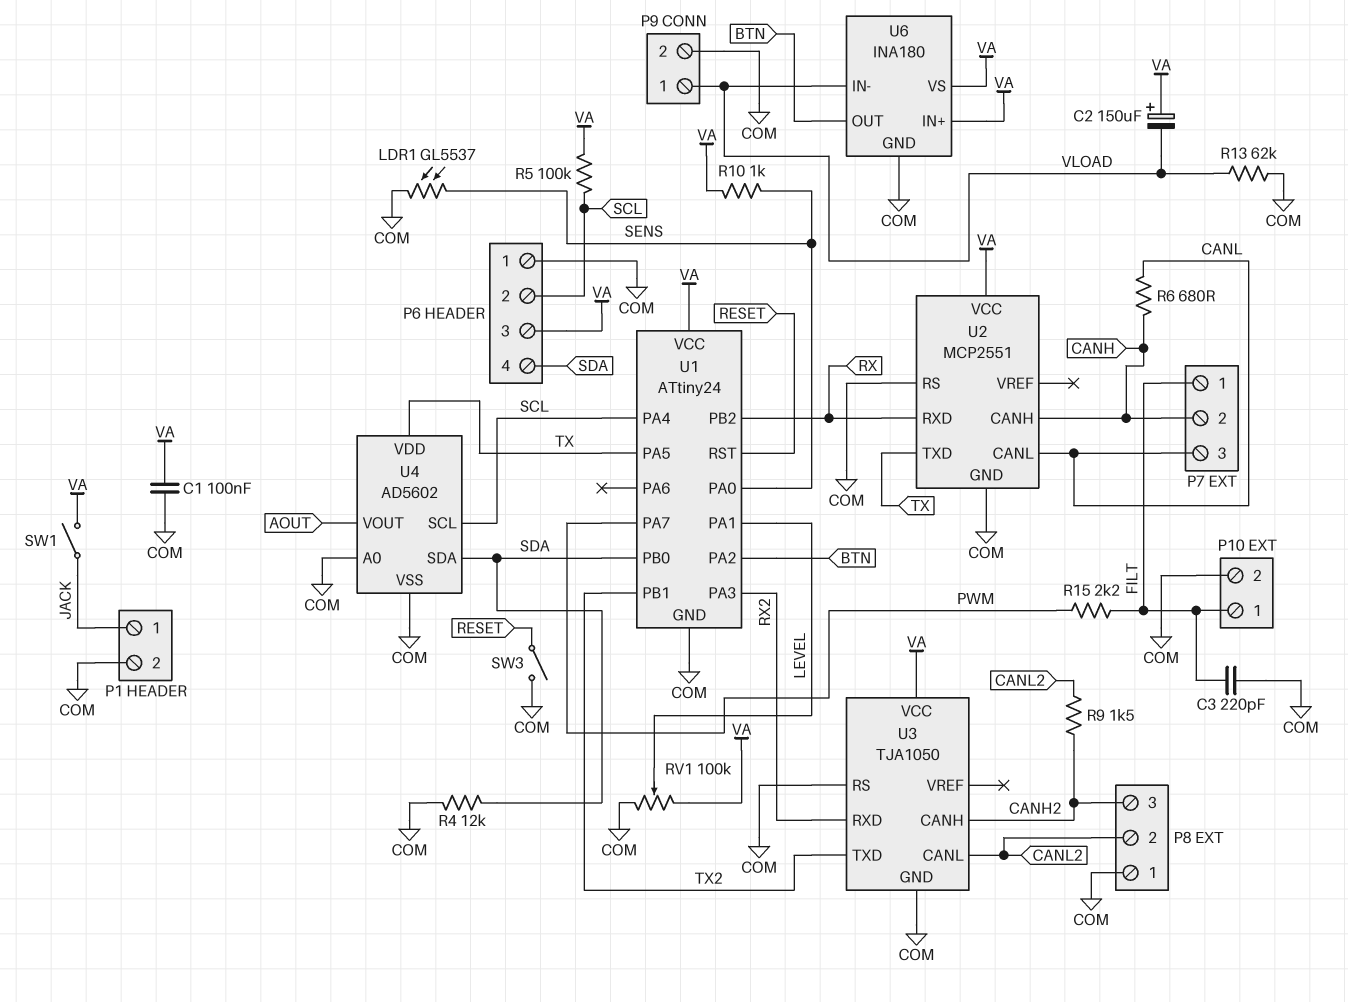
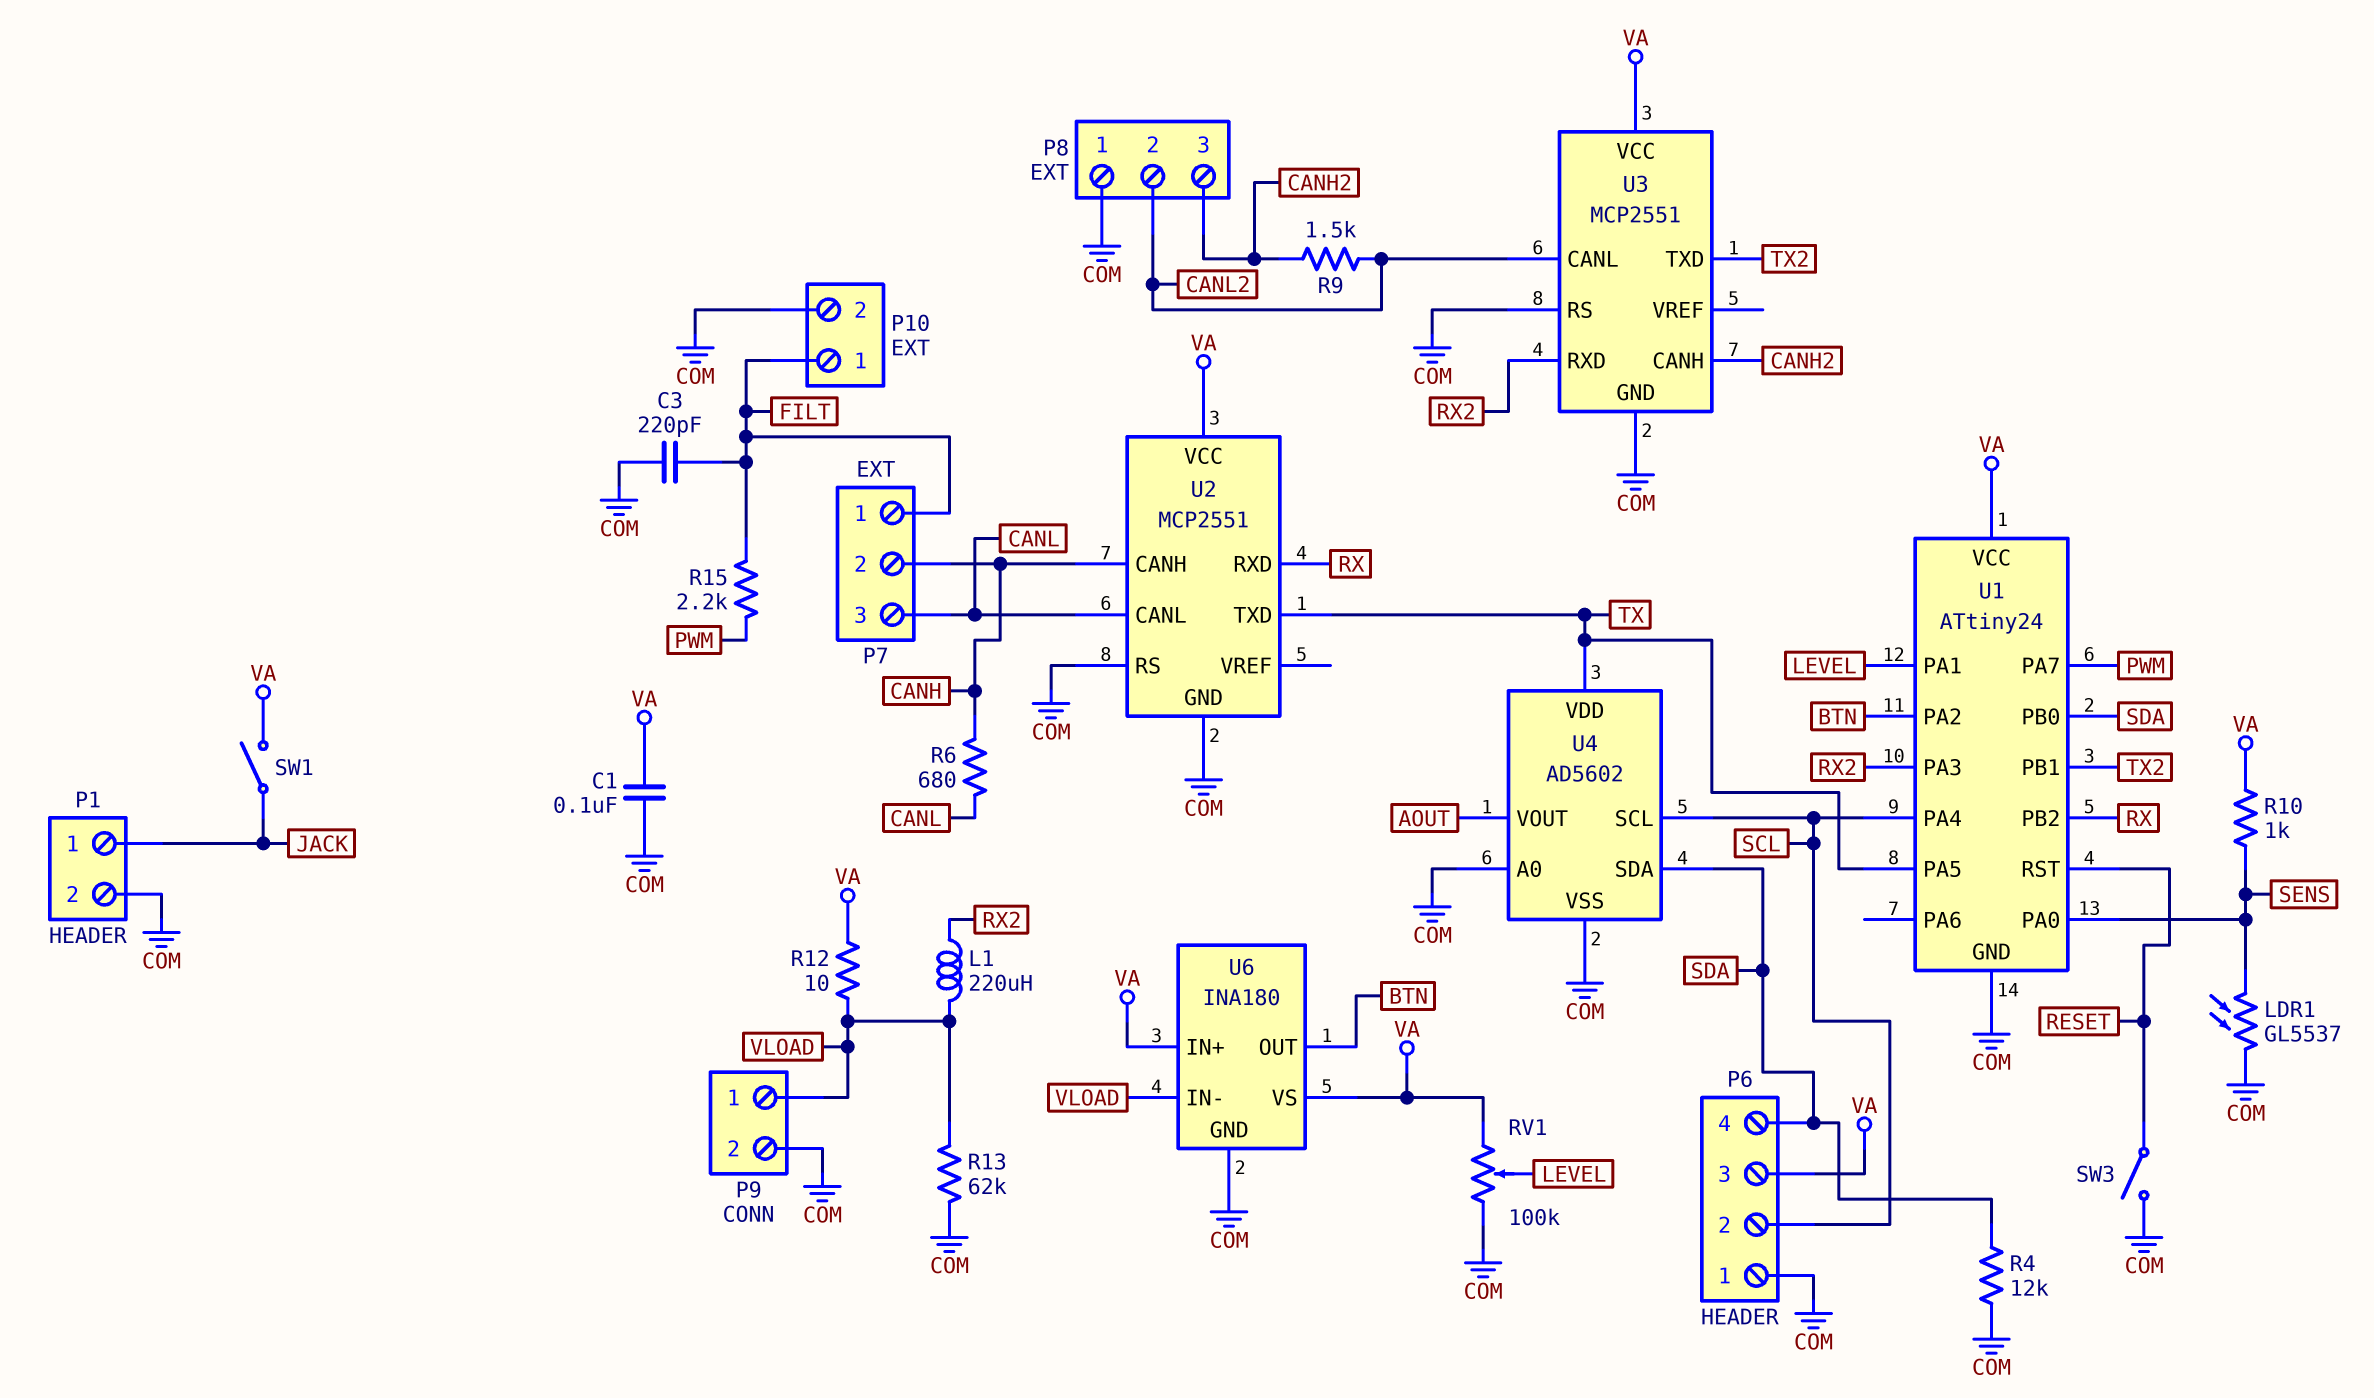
C2: 150uF (plus VA, minus VLOAD) -> none
L1: none -> 220uH (RX2, VLOAD)
R5: 100k (SCL, VA) -> none
R12: none -> 10 (VA, VLOAD)
U3: TJA1050 -> MCP2551

